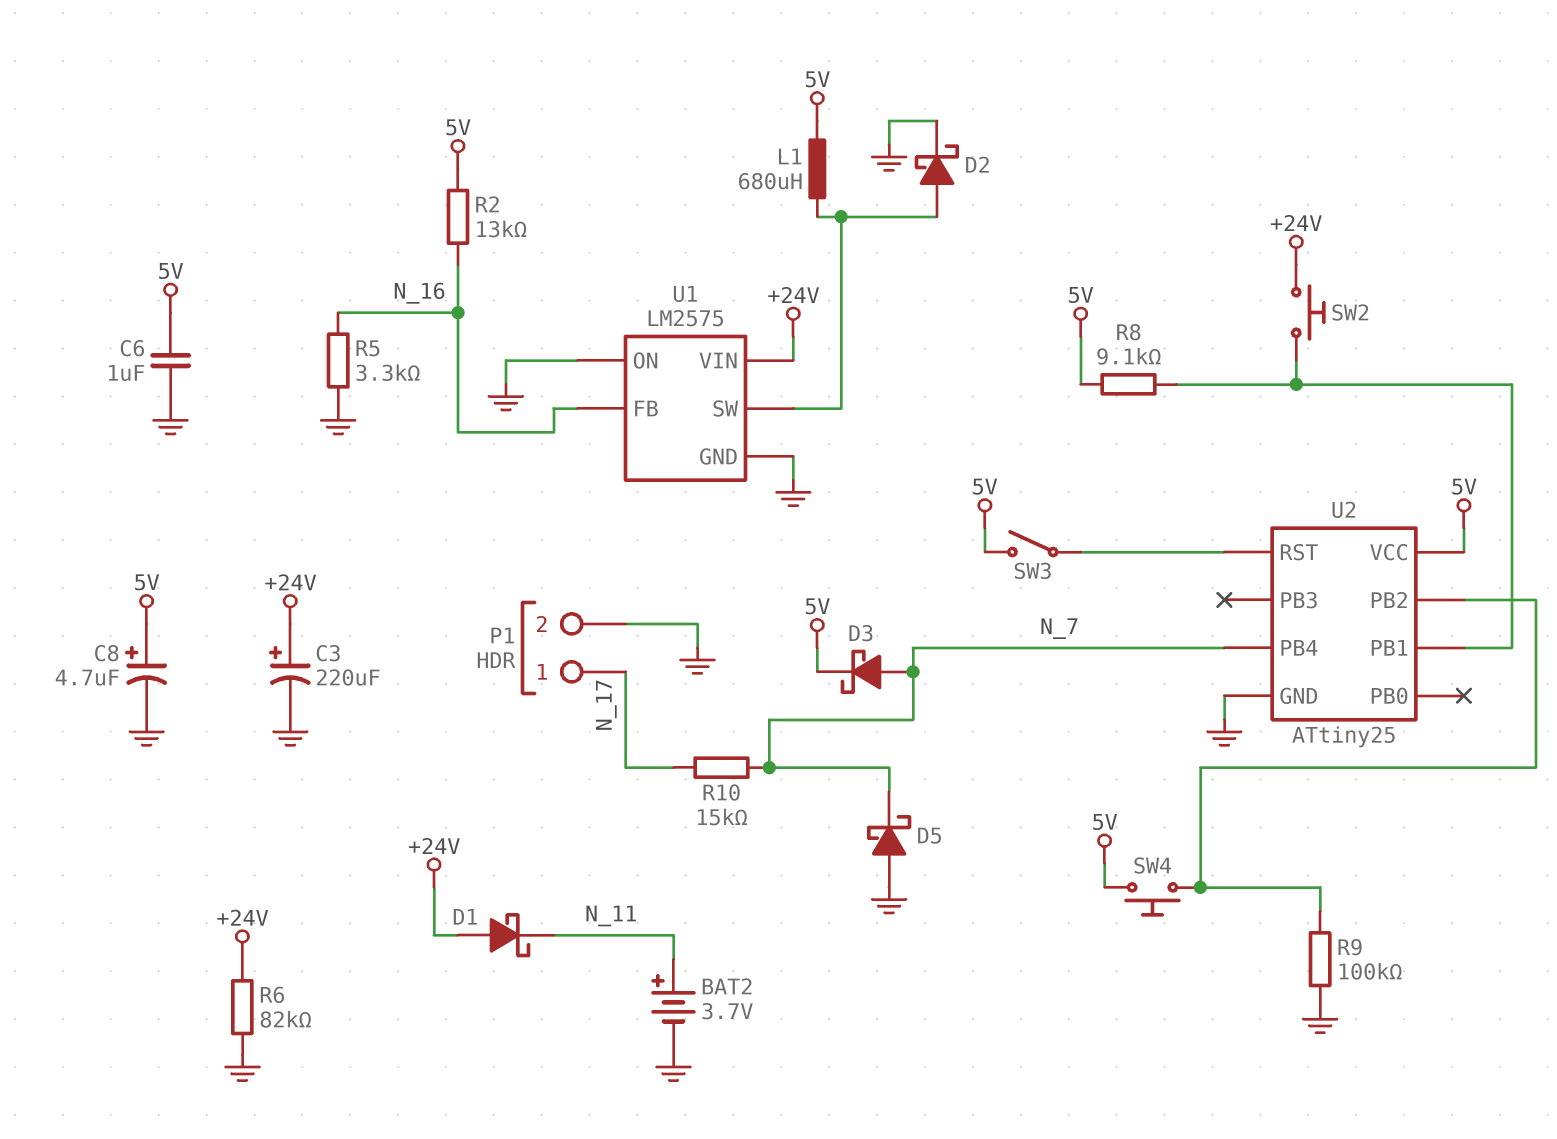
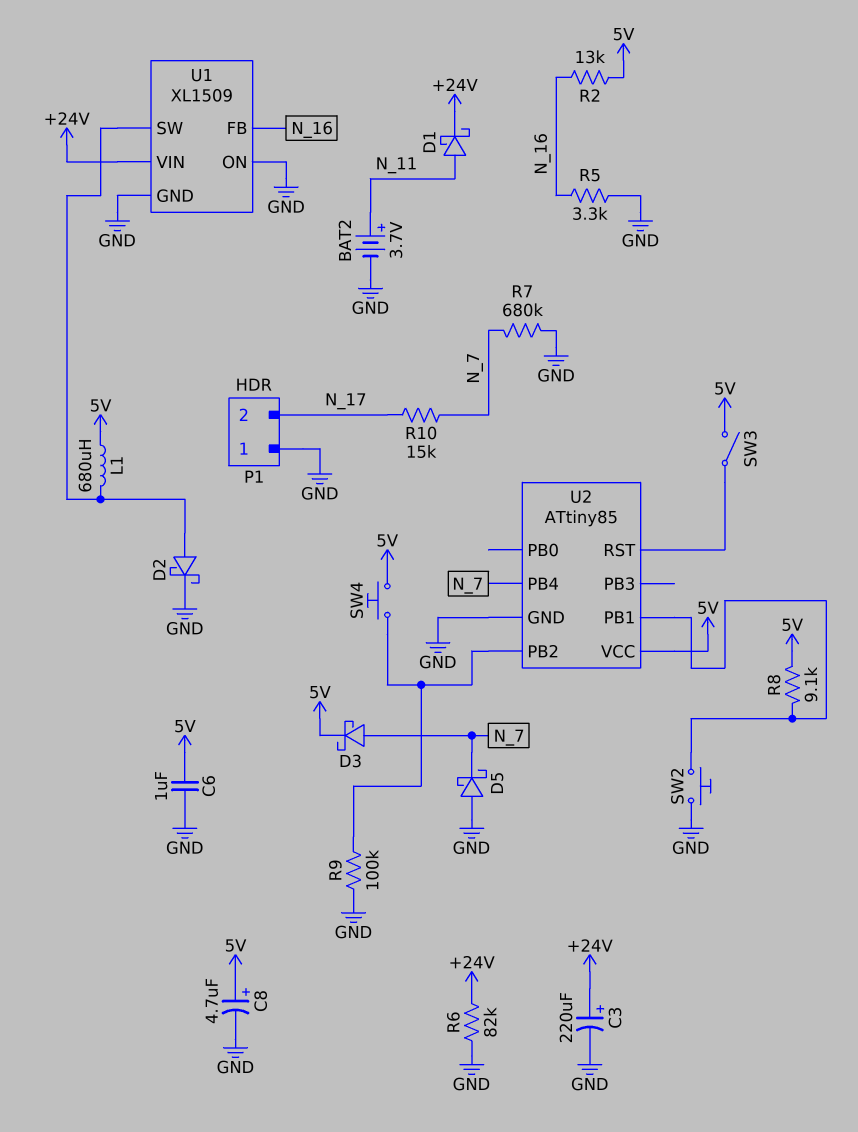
D1: schottky (A +24V, K N_11) -> schottky (A N_11, K +24V)
P1 pin 1: N_17 -> GND
P1 pin 2: GND -> N_17
R7: none -> 680k (GND, N_7)
SW2: button (+24V, U2/PB1) -> button (GND, U2/PB1)
U1: LM2575 -> XL1509
U2: ATtiny25 -> ATtiny85

